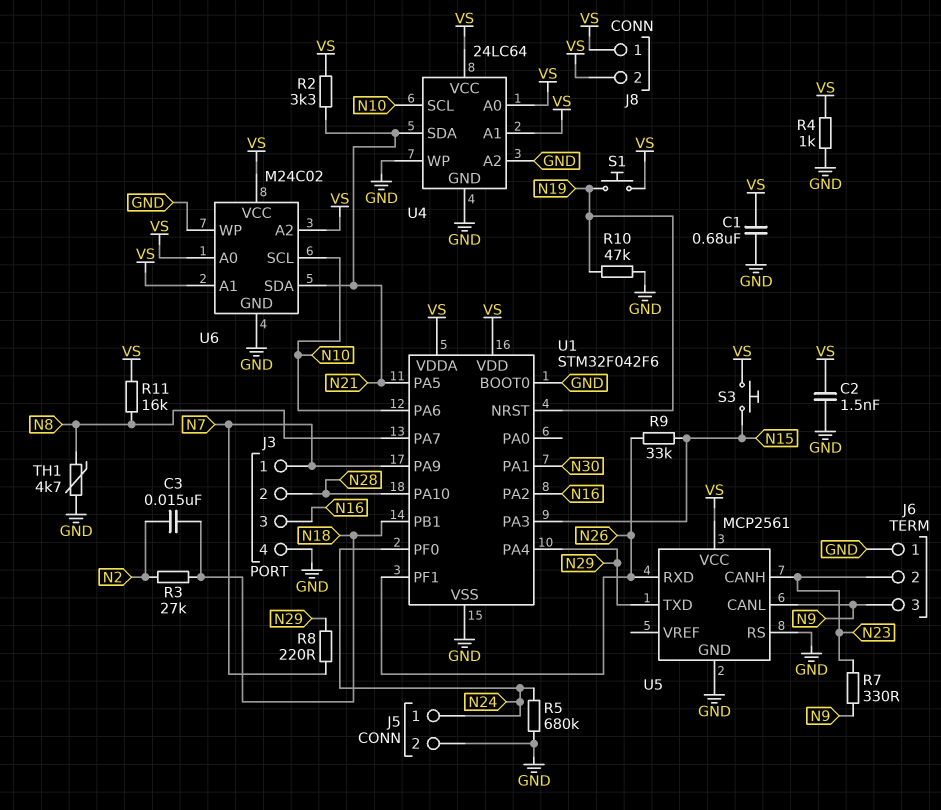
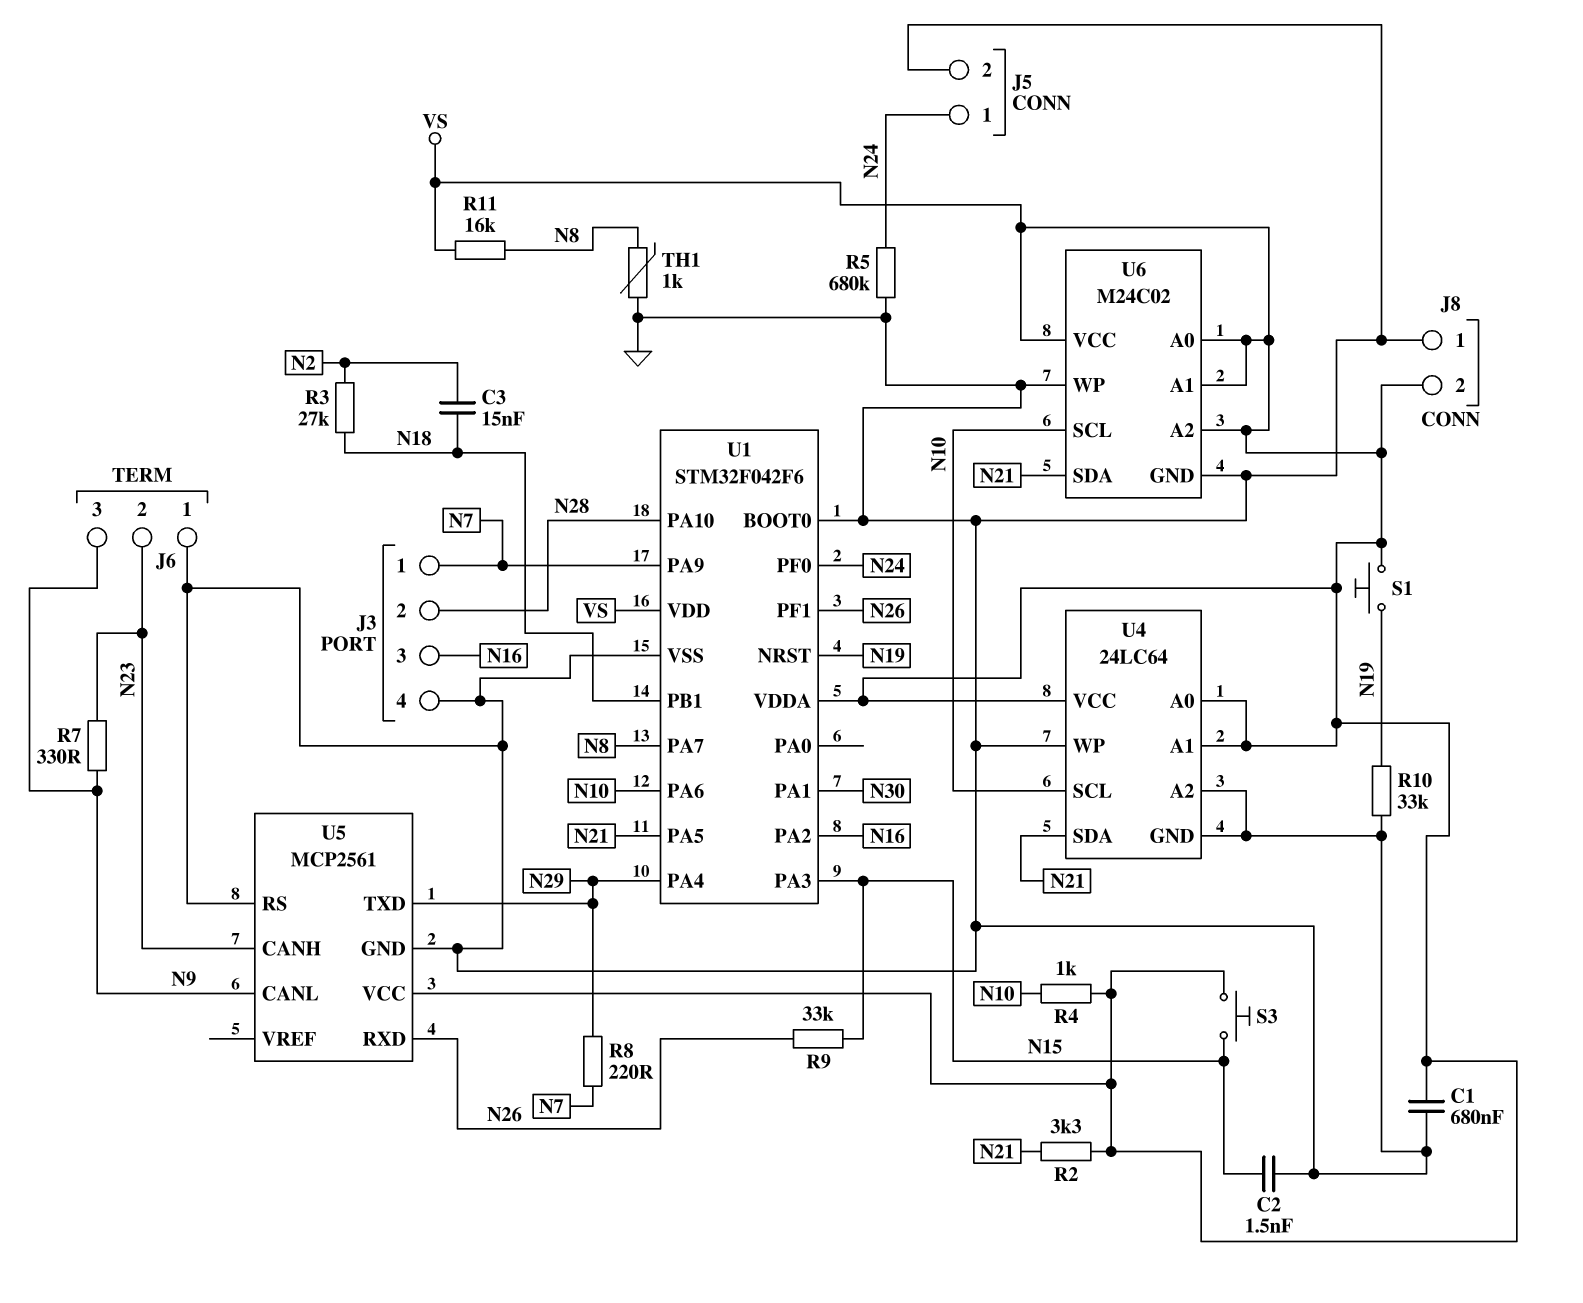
C2: 1.5nF (GND, VS) -> 1.5nF (GND, N15)
J8 pin 1: VS -> GND
R4: 1k (GND, VS) -> 1k (N10, VS)
R10: 47k (GND, N19) -> 33k (GND, N19)
TH1: 4.7k (GND, N8) -> 1k (GND, N8)

